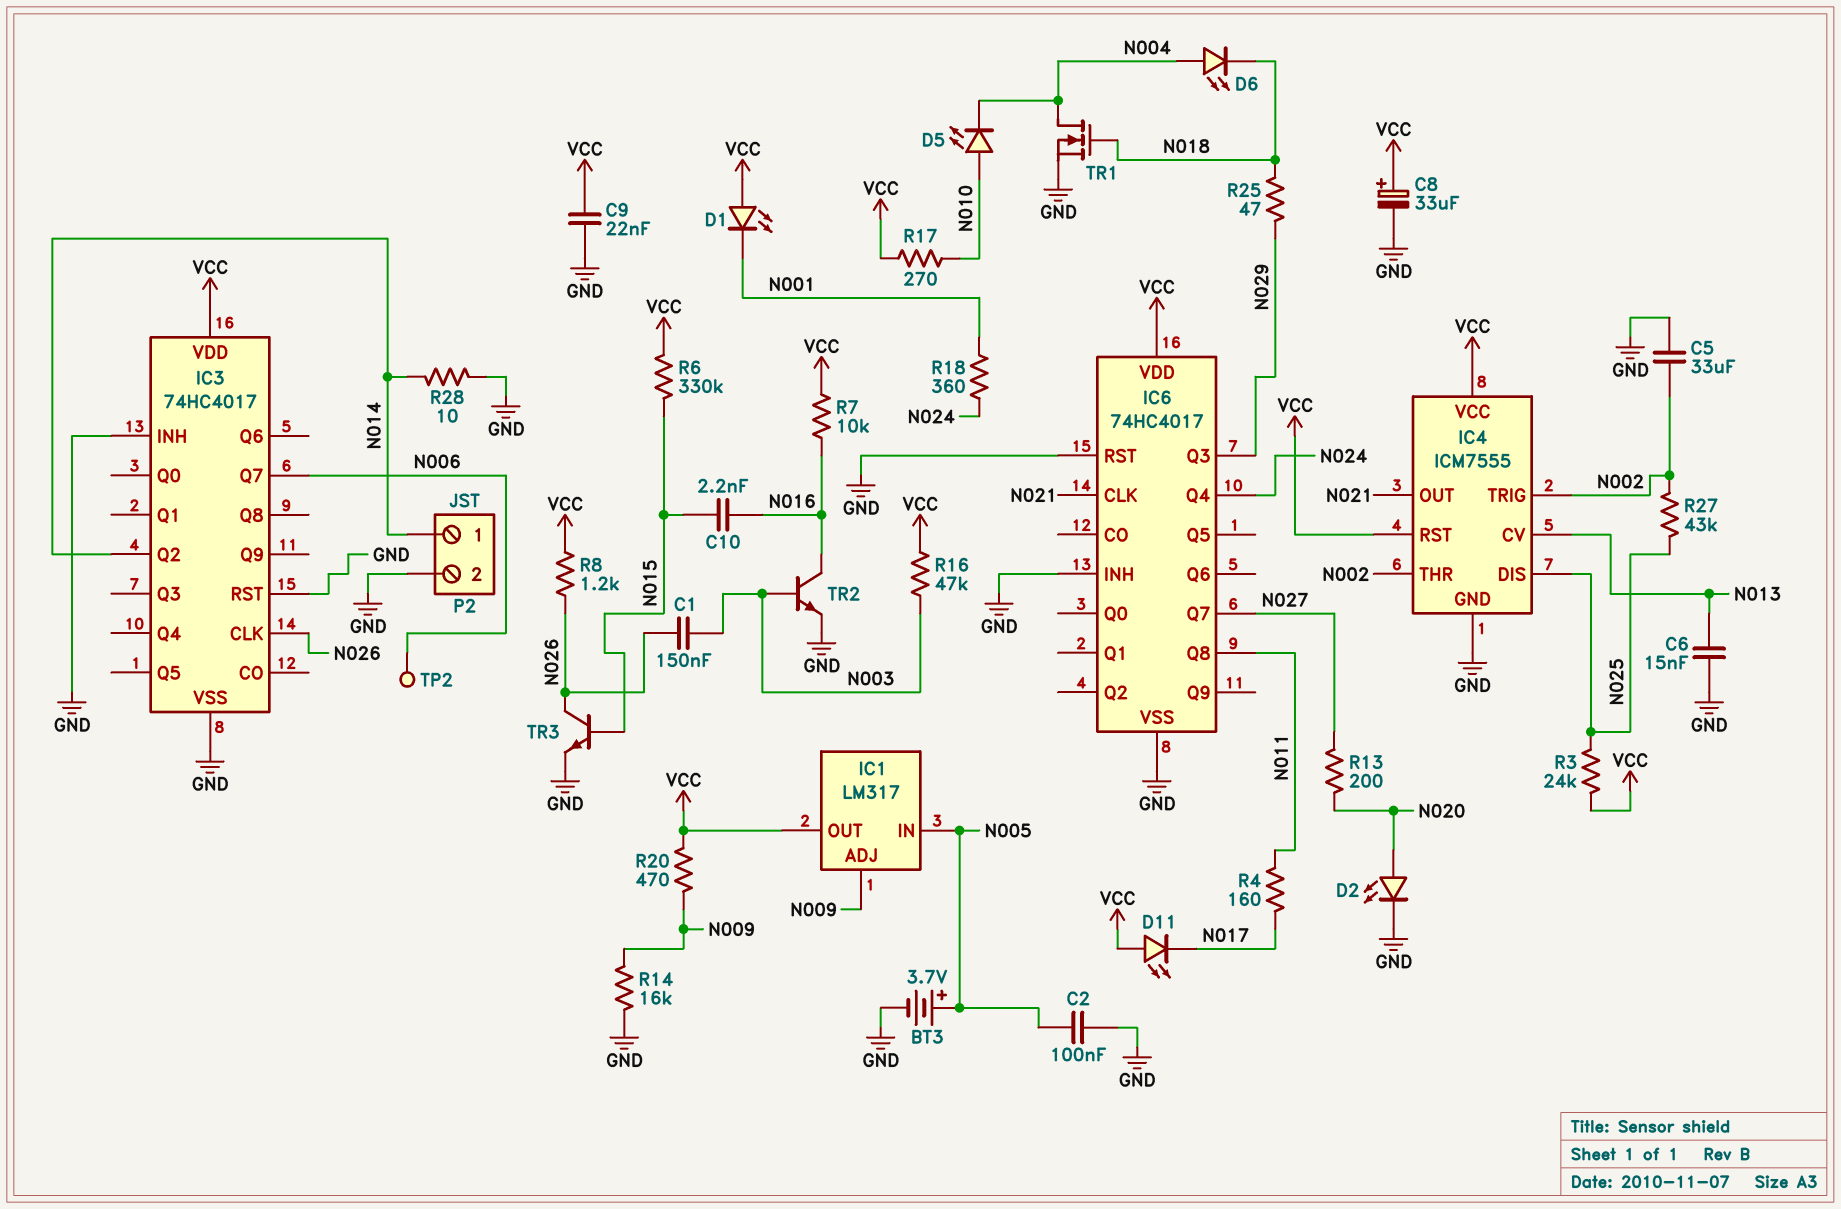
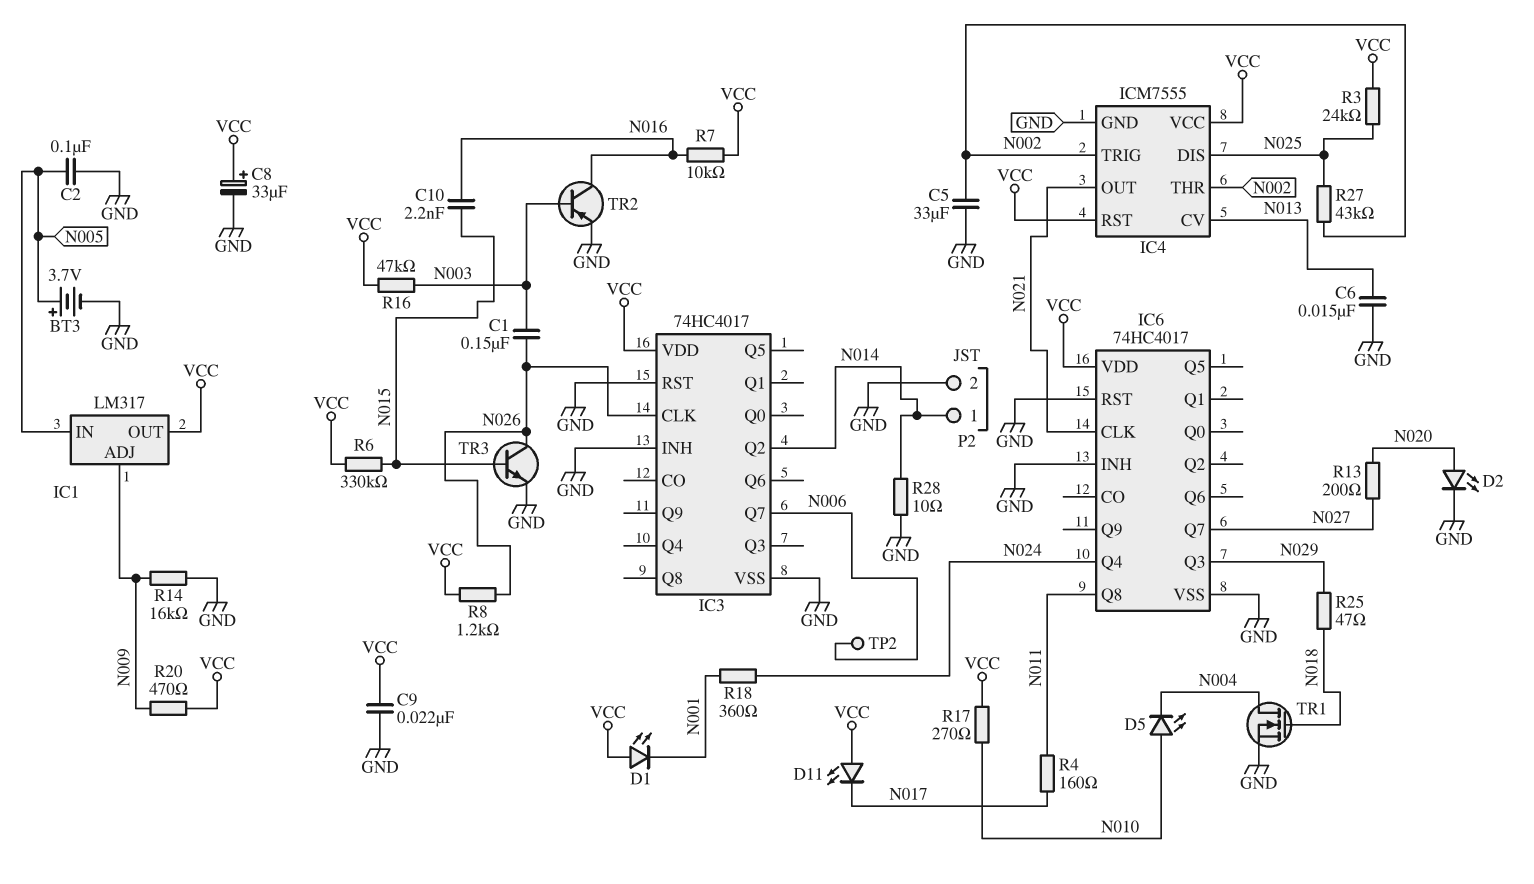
D6: LED (A N004, K N018) -> none
TR2: NPN (B N003, C N016, E GND) -> PNP (B N003, C N016, E GND)

